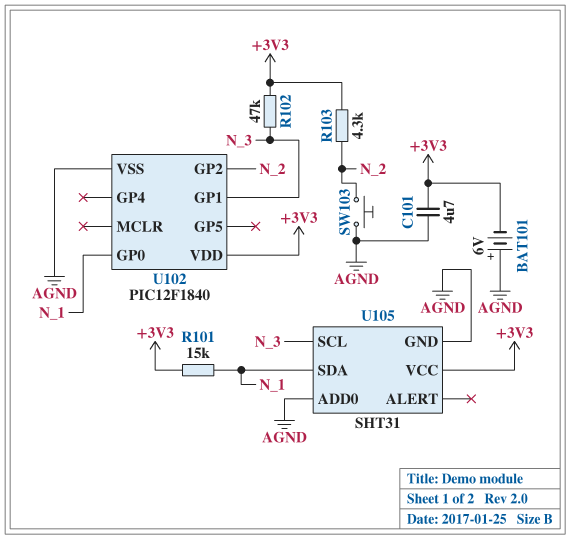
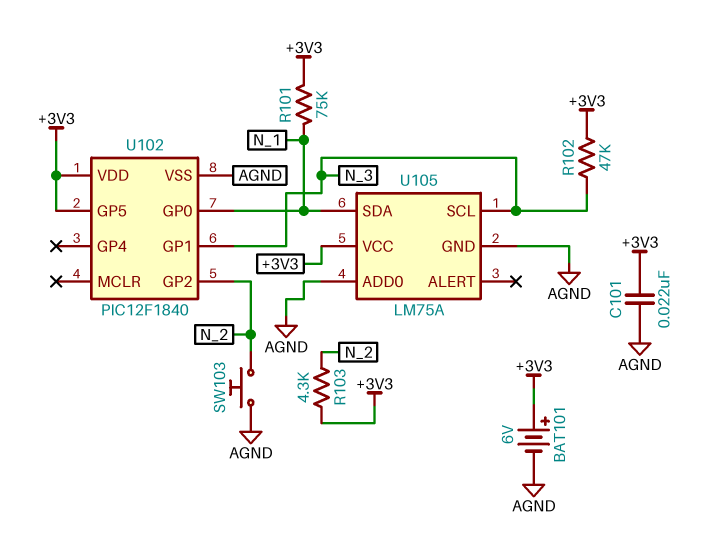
BAT101: 6V (plus AGND, minus +3V3) -> 6V (plus +3V3, minus AGND)
C101: 4.7uF (+3V3, AGND) -> 22nF (+3V3, AGND)
R101: 15k (+3V3, N_1) -> 75k (+3V3, N_1)
U102 pin GP5: none -> +3V3
U105: SHT31 -> LM75A

